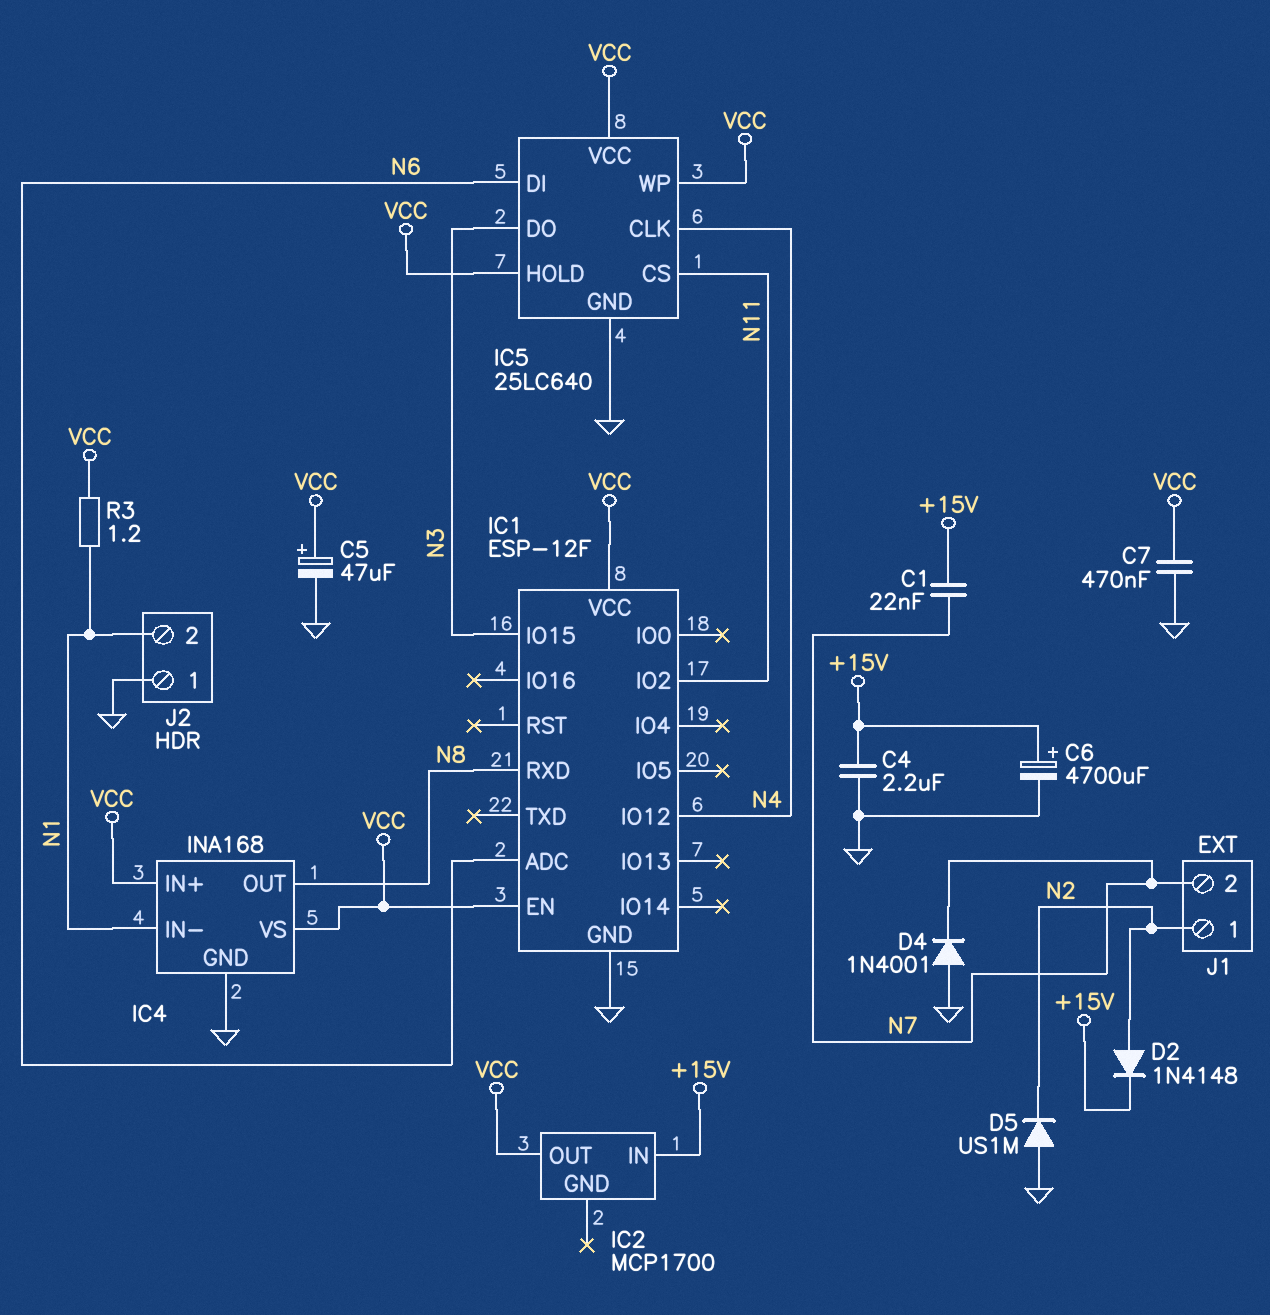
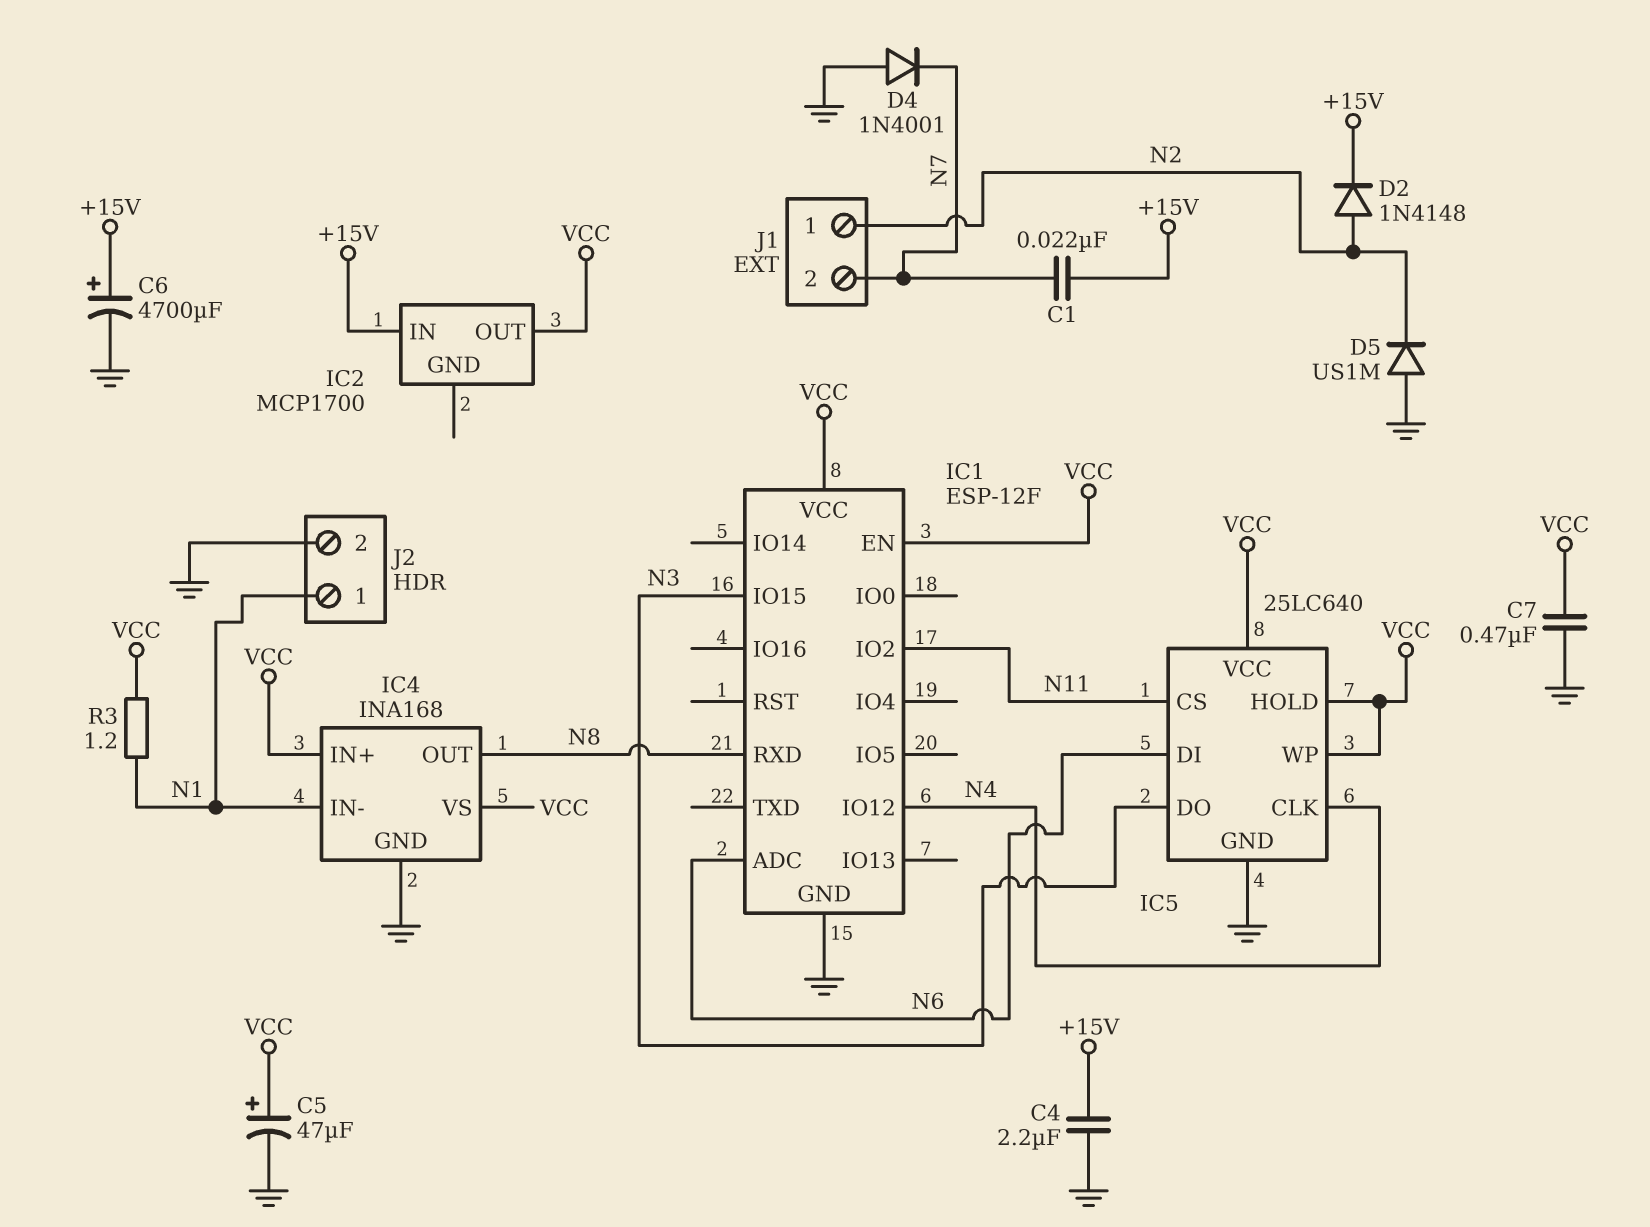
J2 pin 1: GND -> N1
J2 pin 2: N1 -> GND

